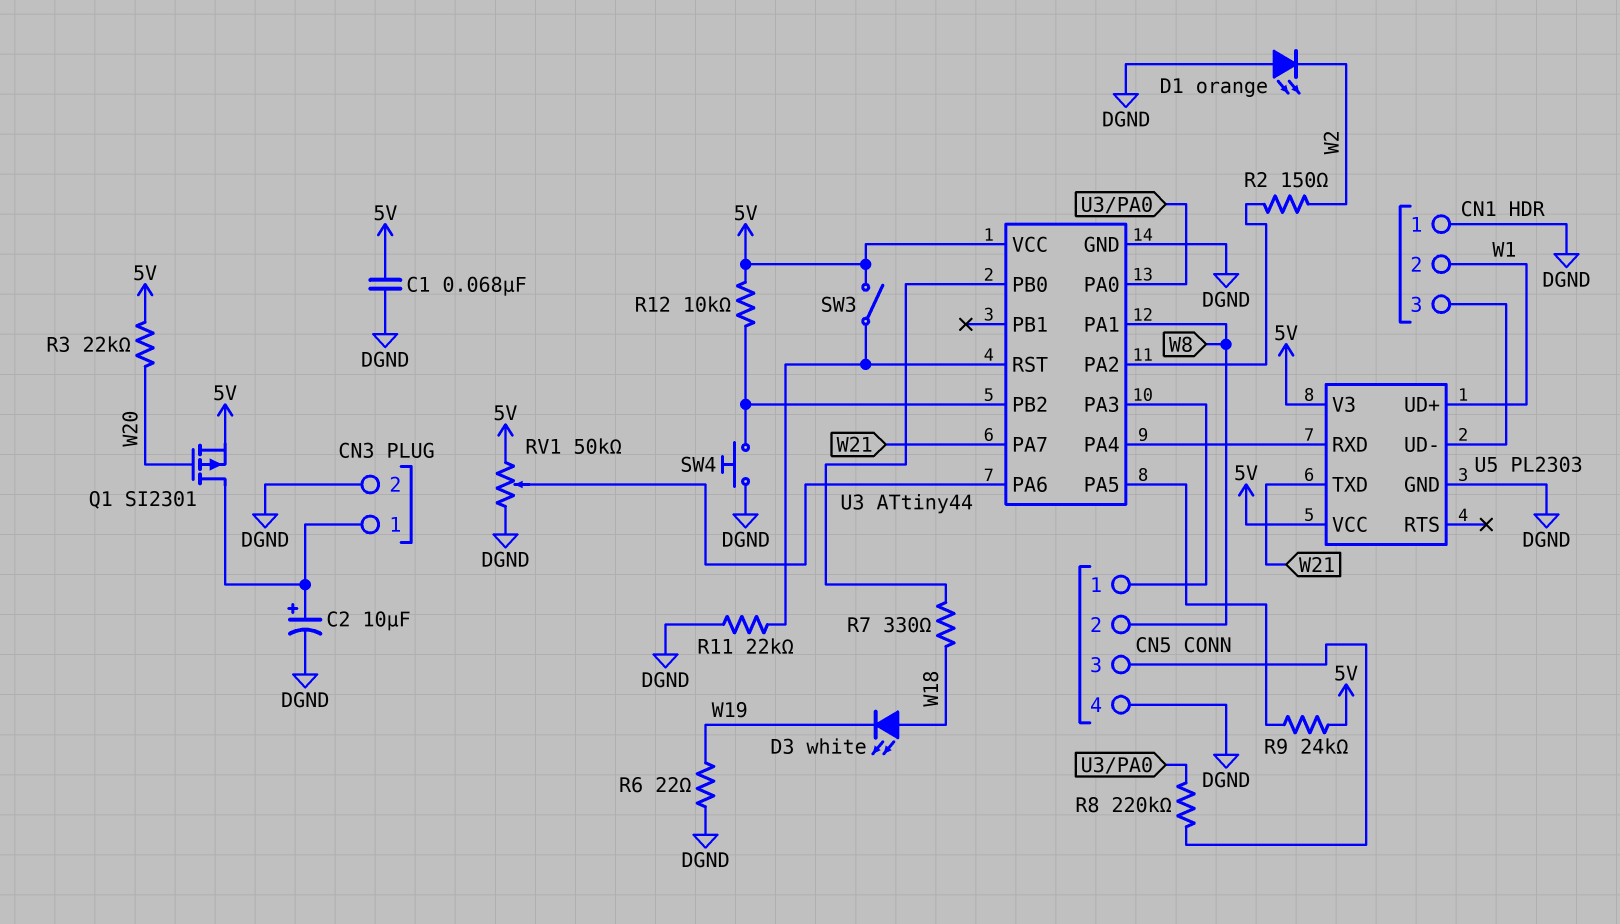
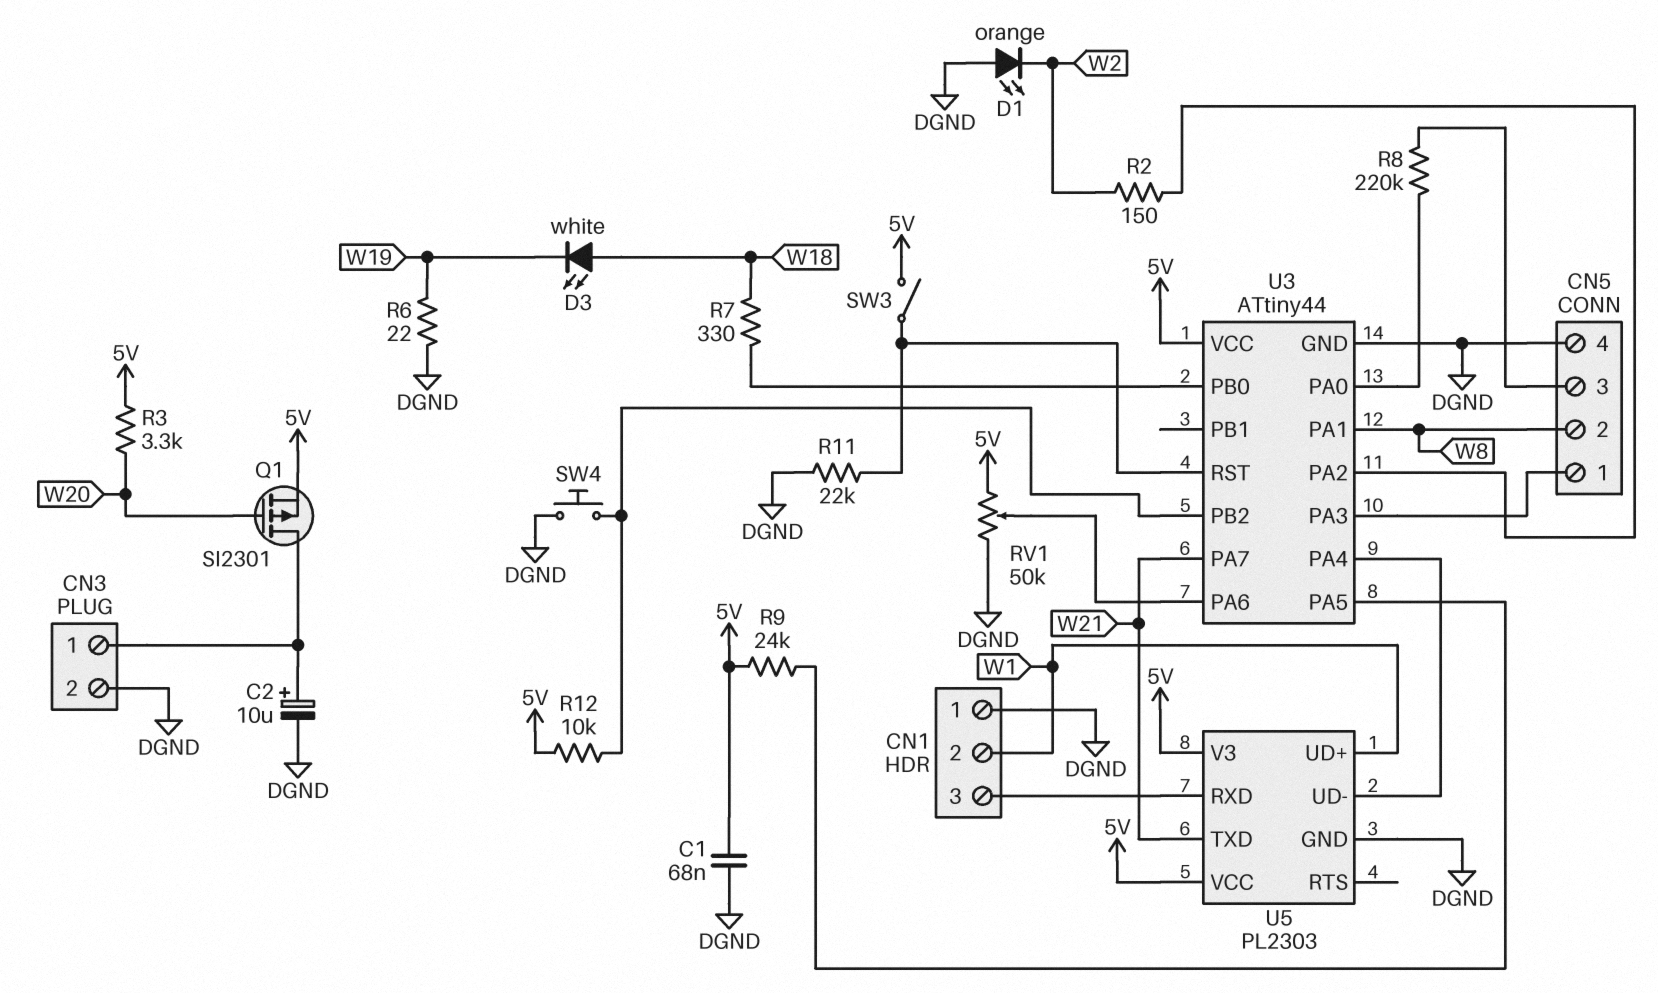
R3: 22k (5V, W20) -> 3.3k (5V, W20)
U5 pin RXD: U3/PA4 -> CN1/3
U5 pin UD-: CN1/3 -> U3/PA4

